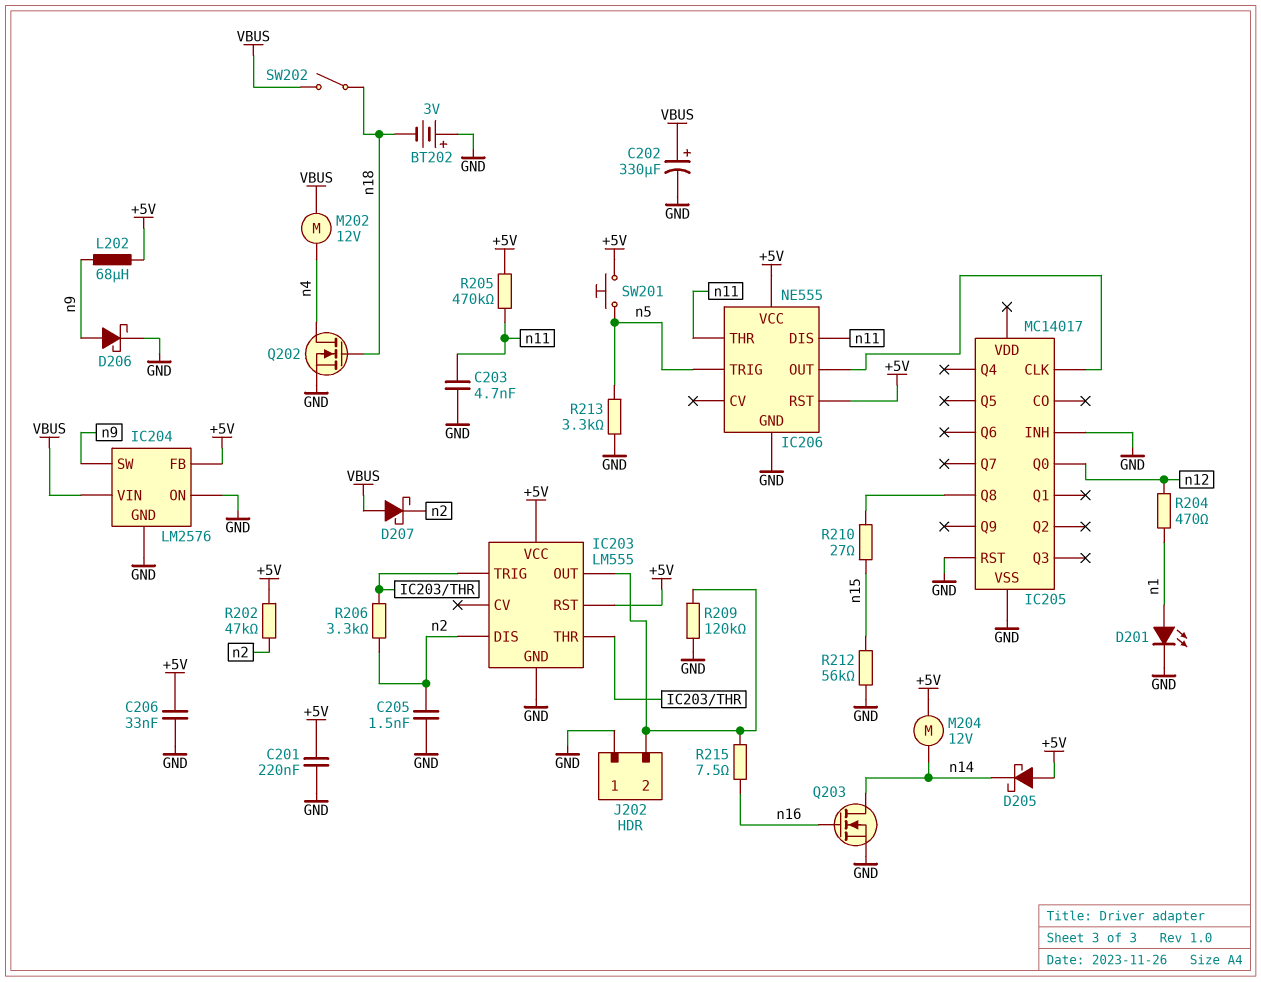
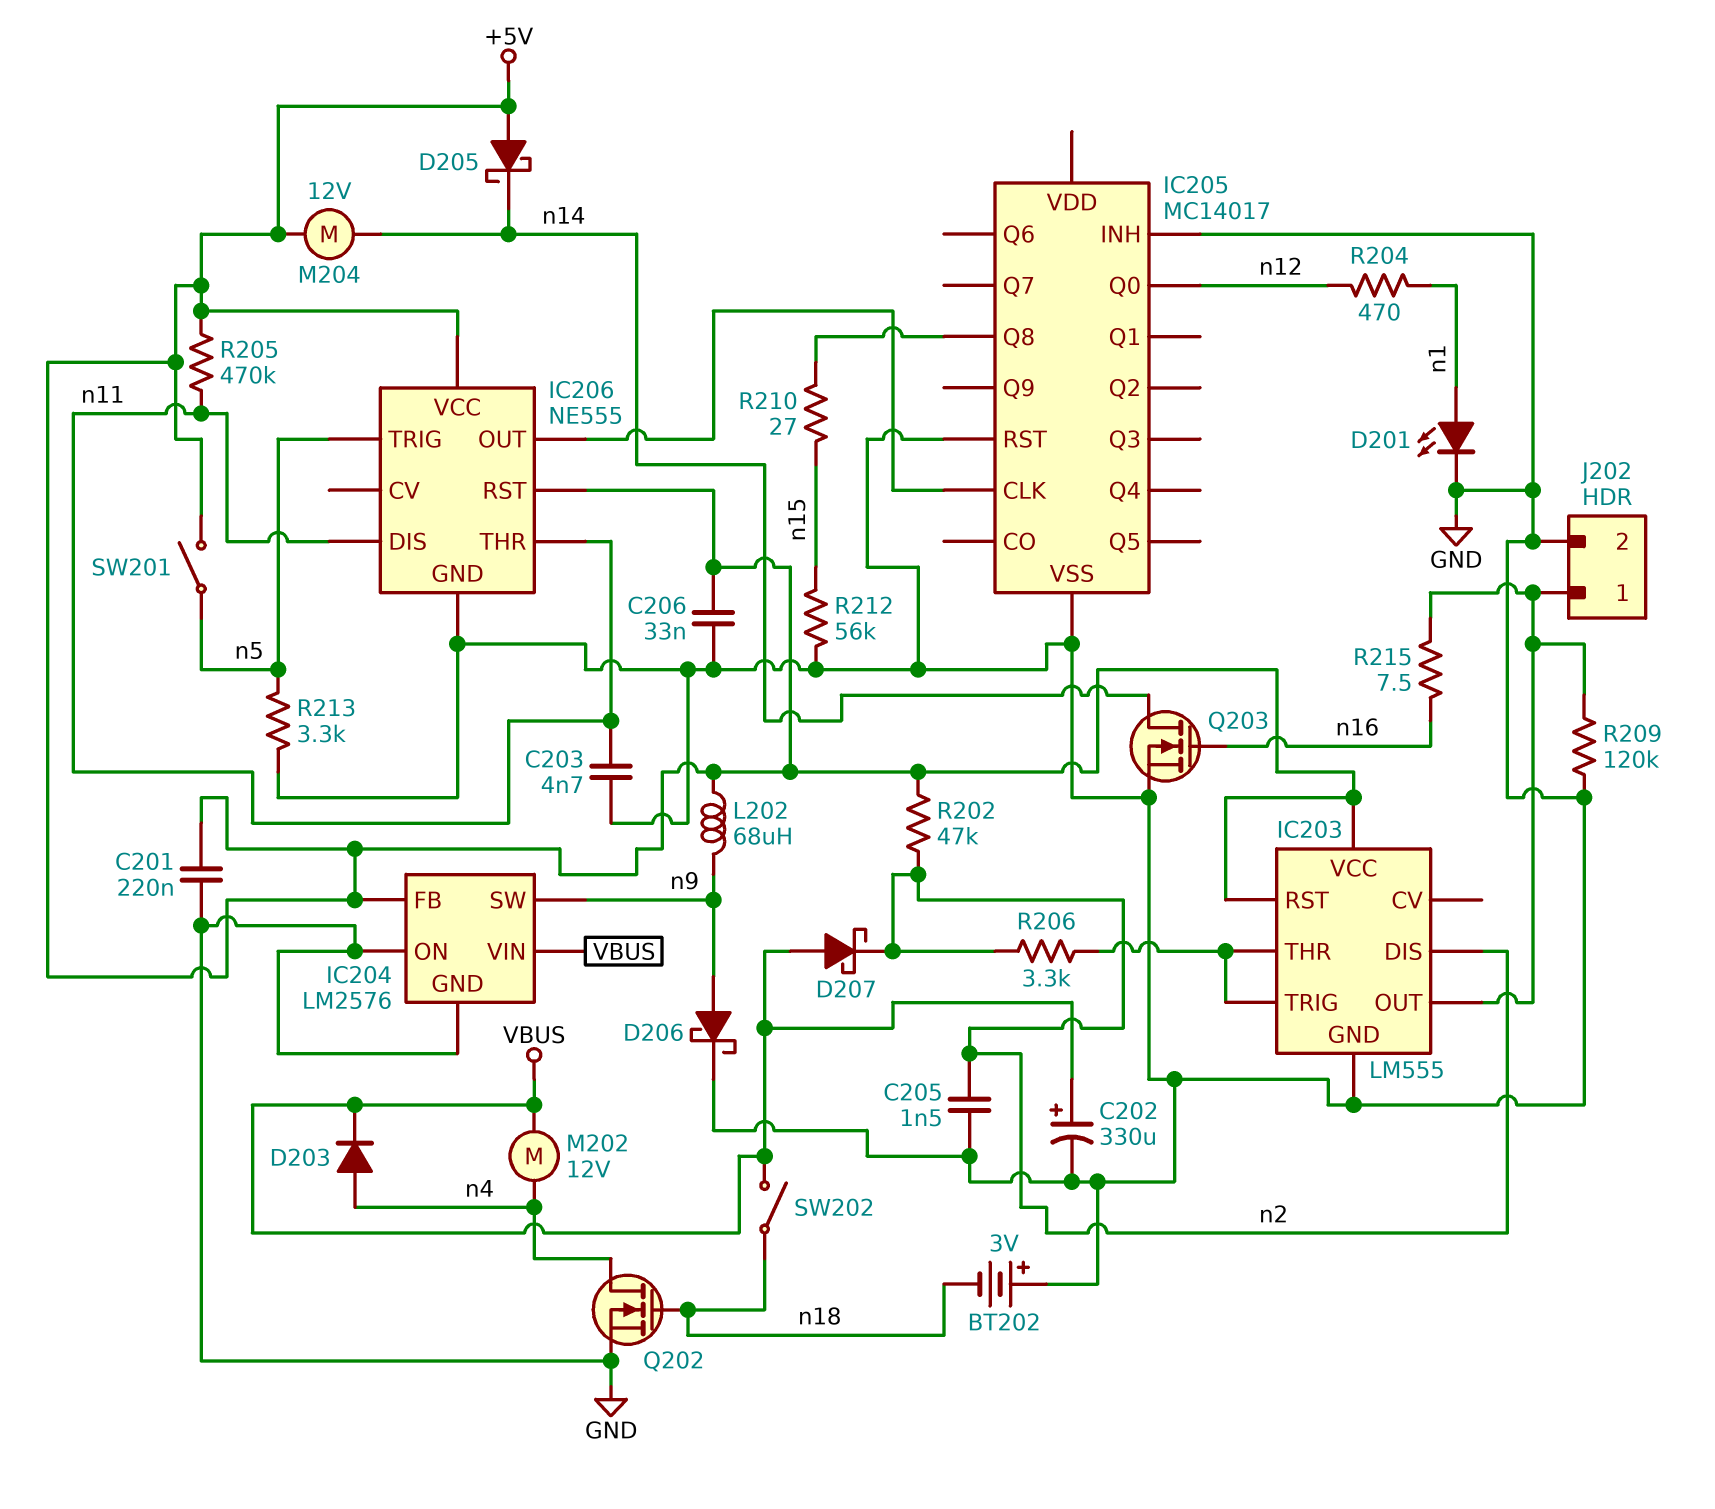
D203: none -> diode (A n4, K VBUS)
J202 pin 1: GND -> IC203/OUT
J202 pin 2: IC203/OUT -> GND
SW201: button (+5V, n5) -> switch (+5V, n5)

